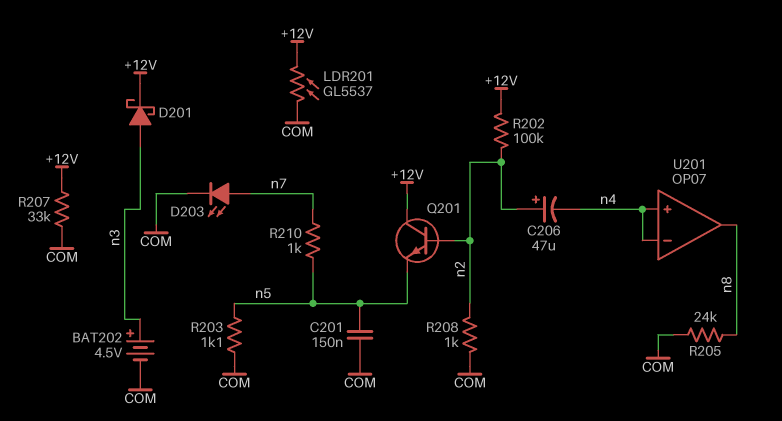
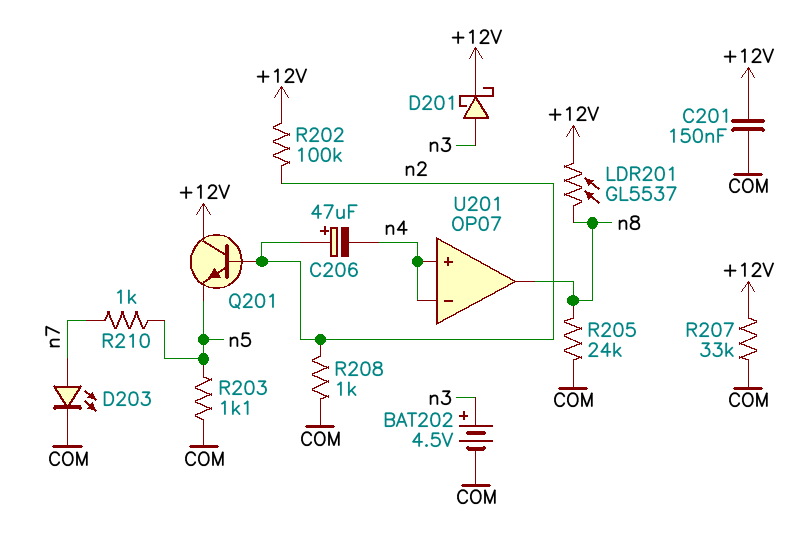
C201: 150nF (COM, n5) -> 150nF (+12V, COM)
LDR201: GL5537 (+12V, COM) -> GL5537 (+12V, n8)

